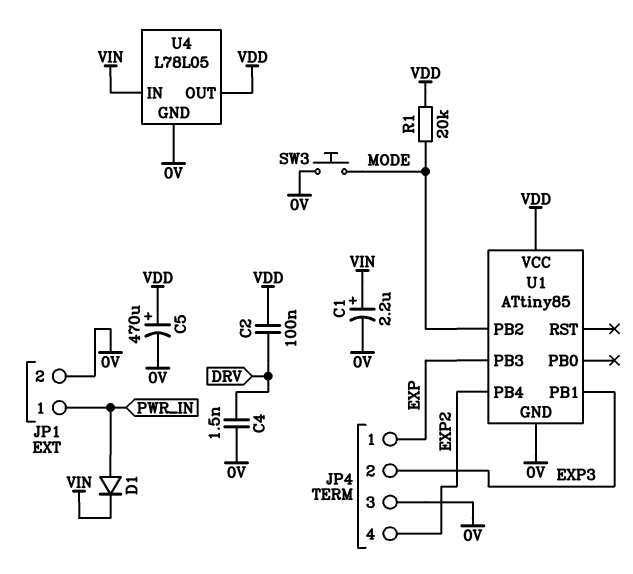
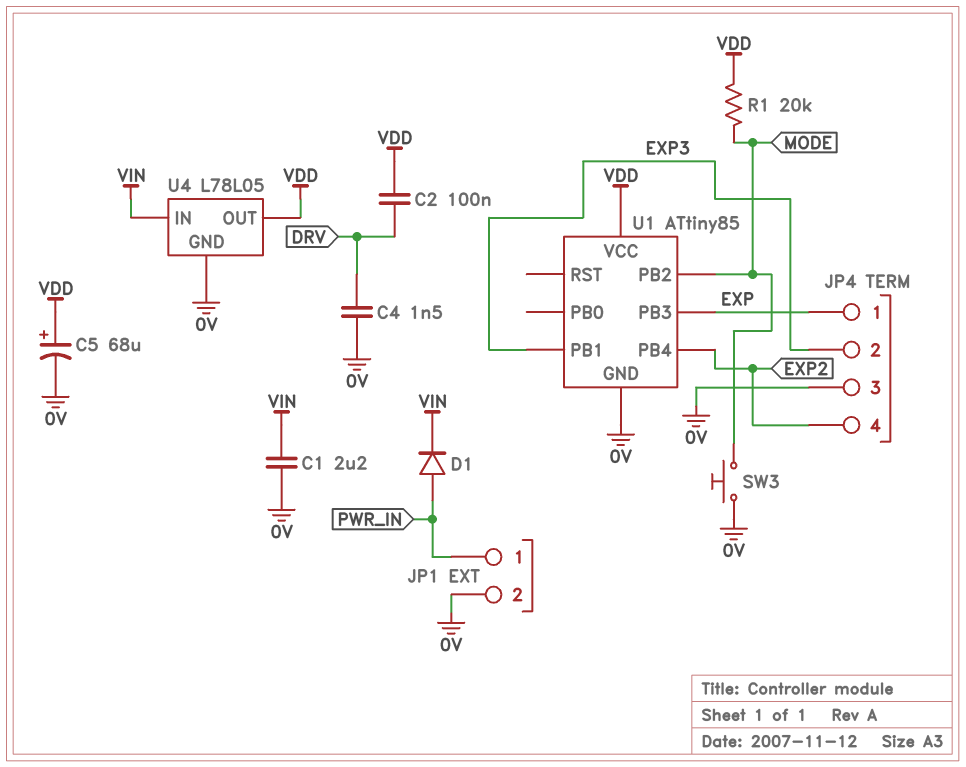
C1: 2.2uF (plus VIN, minus 0V) -> 2.2uF (0V, VIN)
C5: 470uF (plus VDD, minus 0V) -> 68uF (plus VDD, minus 0V)

